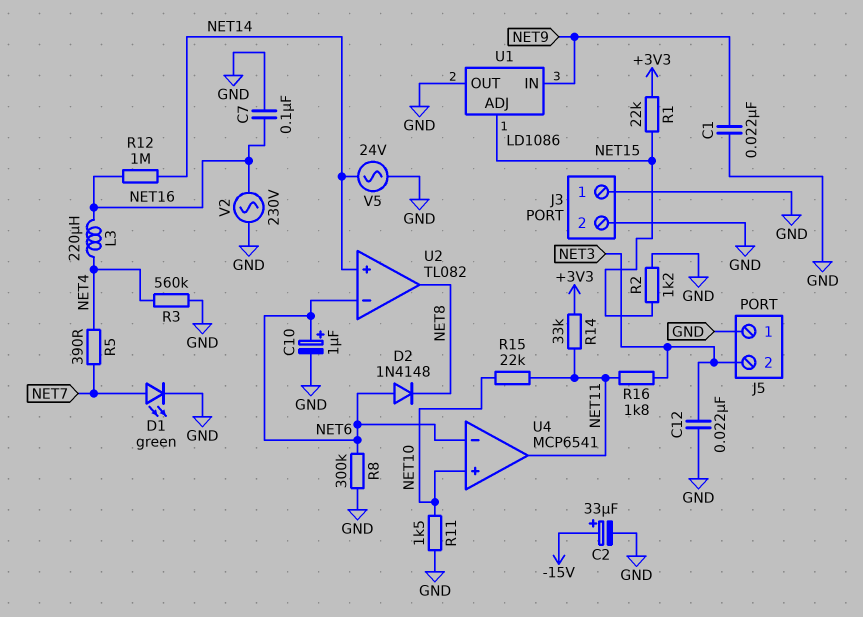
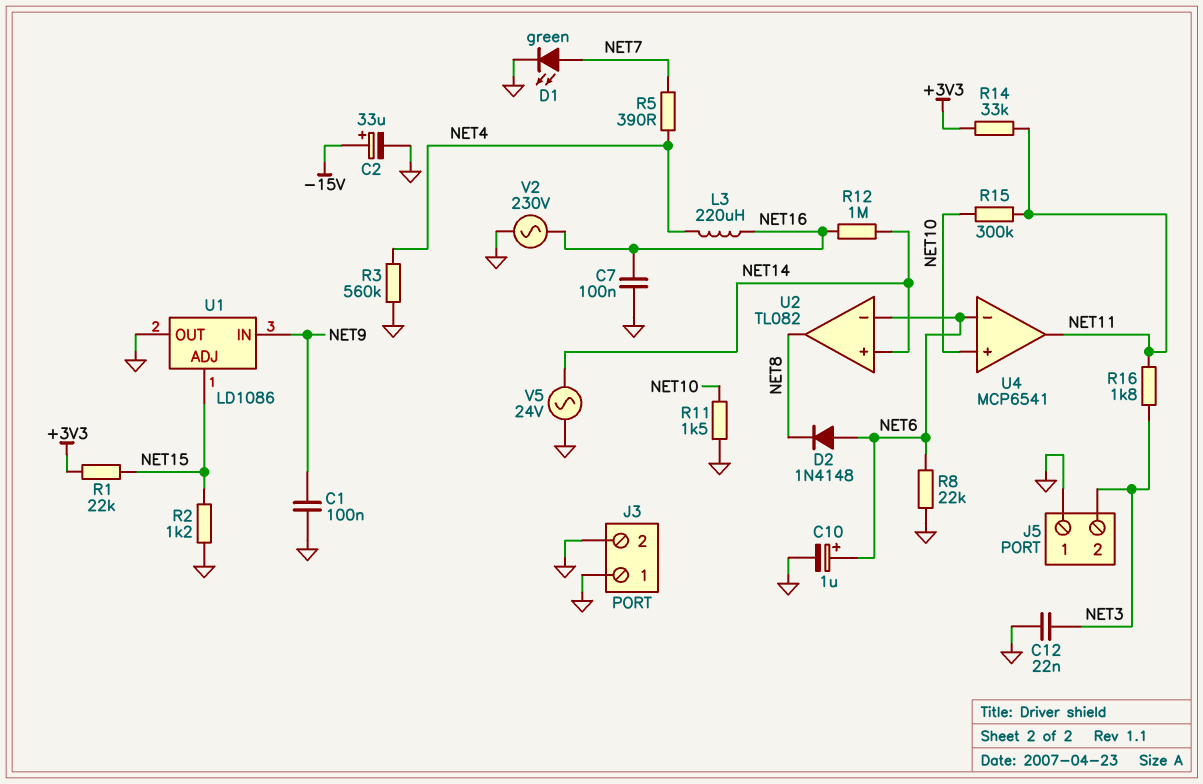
C1: 22nF (GND, NET9) -> 100nF (GND, NET9)
R8: 300k (GND, NET6) -> 22k (GND, NET6)
R15: 22k (NET10, NET11) -> 300k (NET10, NET11)

